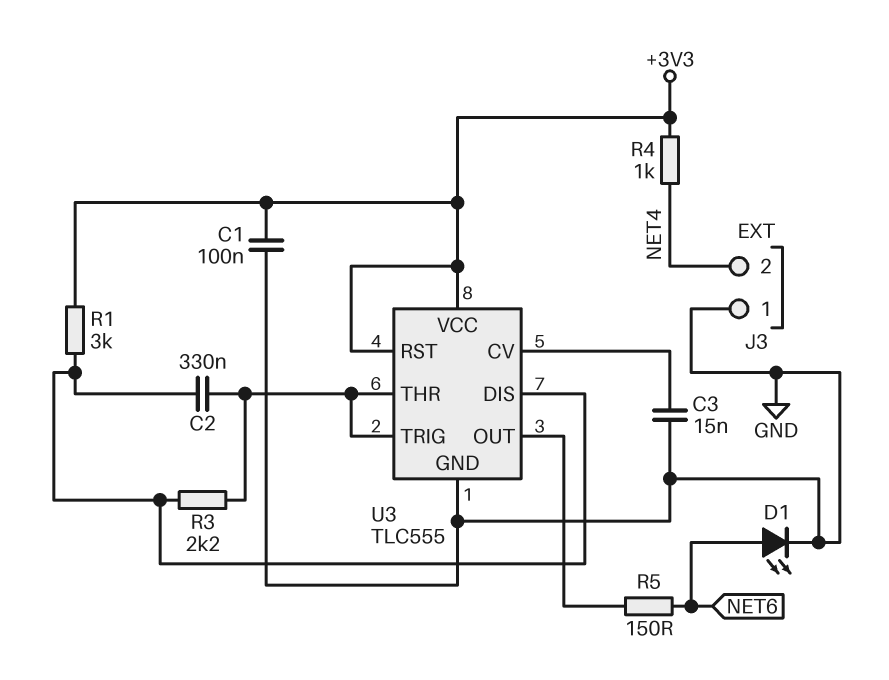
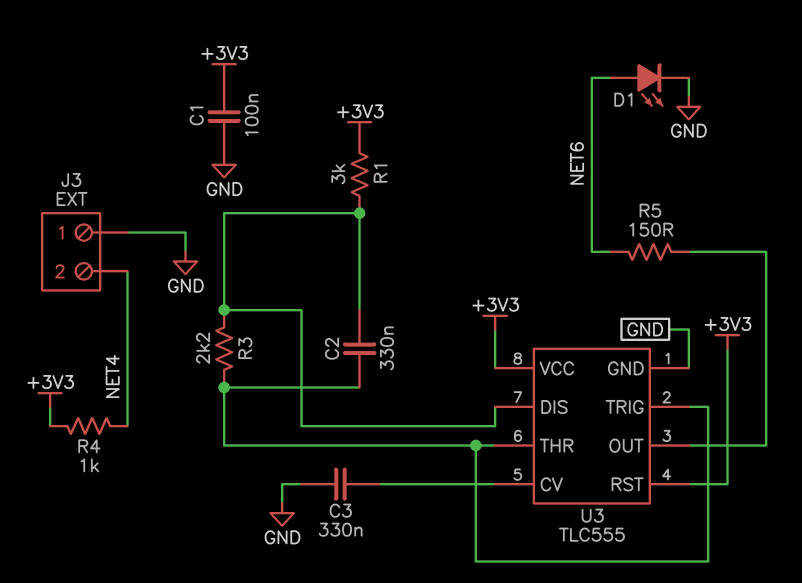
C3: 15nF (GND, U3/CV) -> 330nF (GND, U3/CV)

